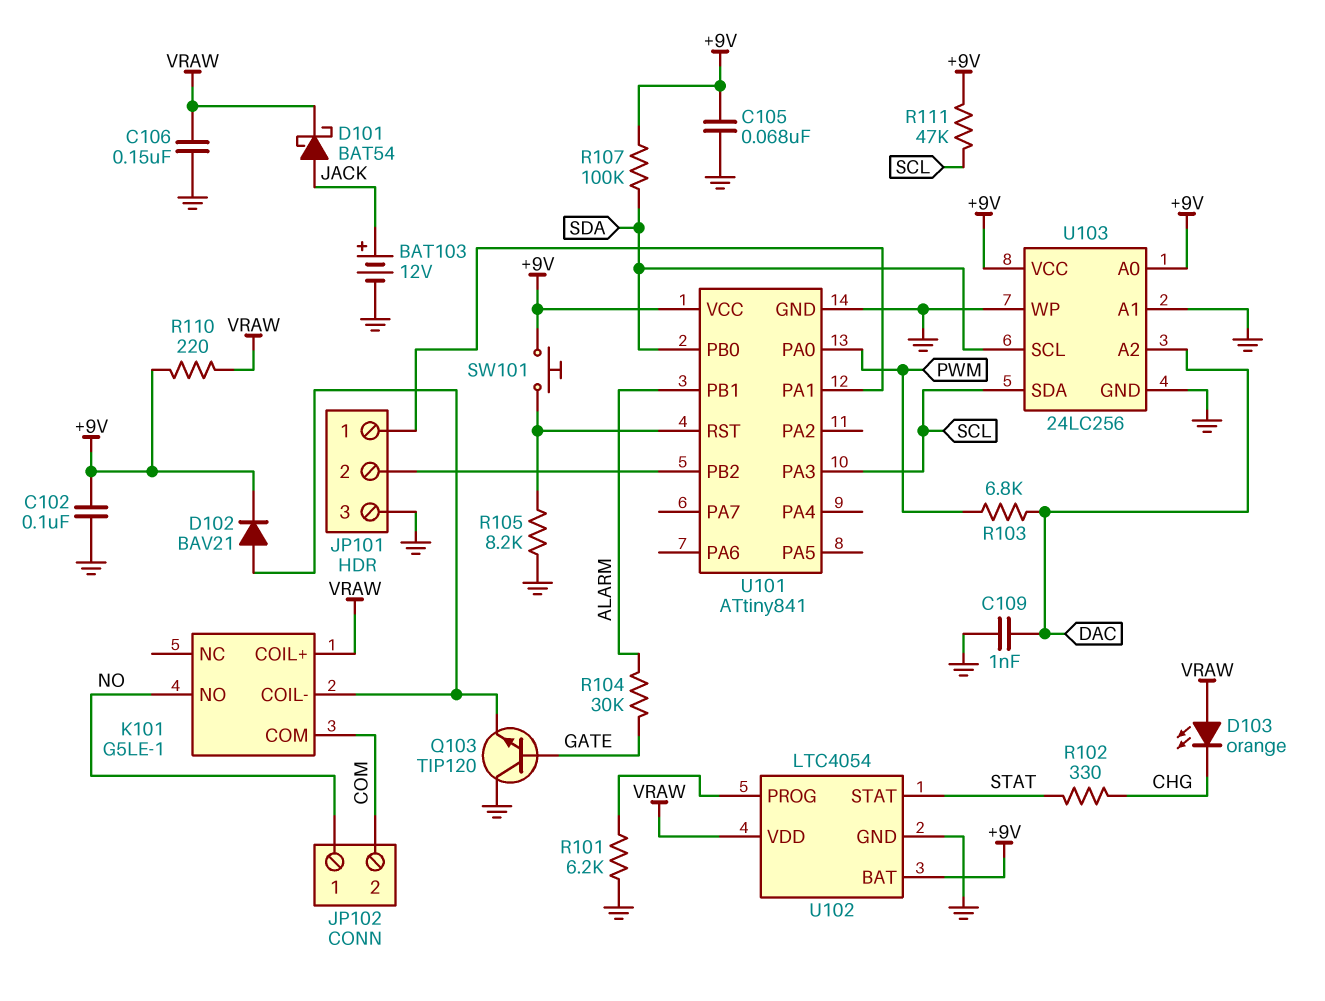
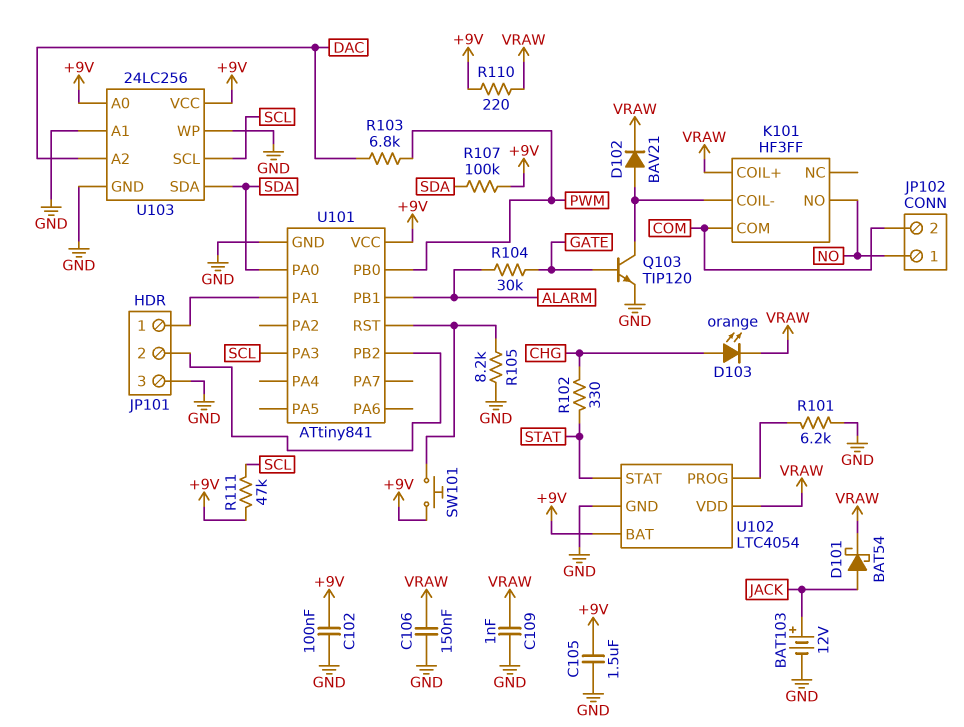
C105: 68nF (+9V, GND) -> 1.5uF (+9V, GND)
C109: 1nF (DAC, GND) -> 1nF (GND, VRAW)
D102: diode BAV21 (A K101/COIL-, K +9V) -> diode BAV21 (A K101/COIL-, K VRAW)
D103: LED orange (A VRAW, K CHG) -> LED orange (A CHG, K VRAW)
K101: G5LE-1 -> HF3FF
Q103: NPN TIP120 (B GATE, C GND, E K101/COIL-) -> NPN TIP120 (B GATE, C K101/COIL-, E GND)
U101 pin PA0: PWM -> SDA
U101 pin PB0: SDA -> PWM
U103 pin SCL: SDA -> SCL
U103 pin SDA: SCL -> SDA

